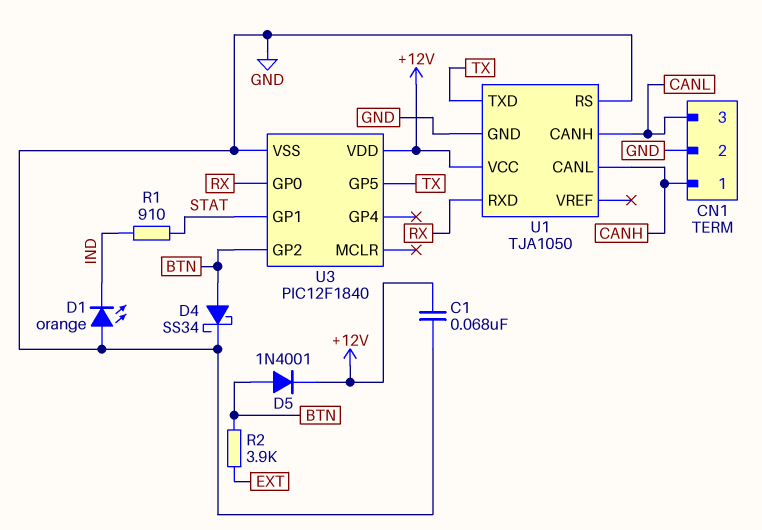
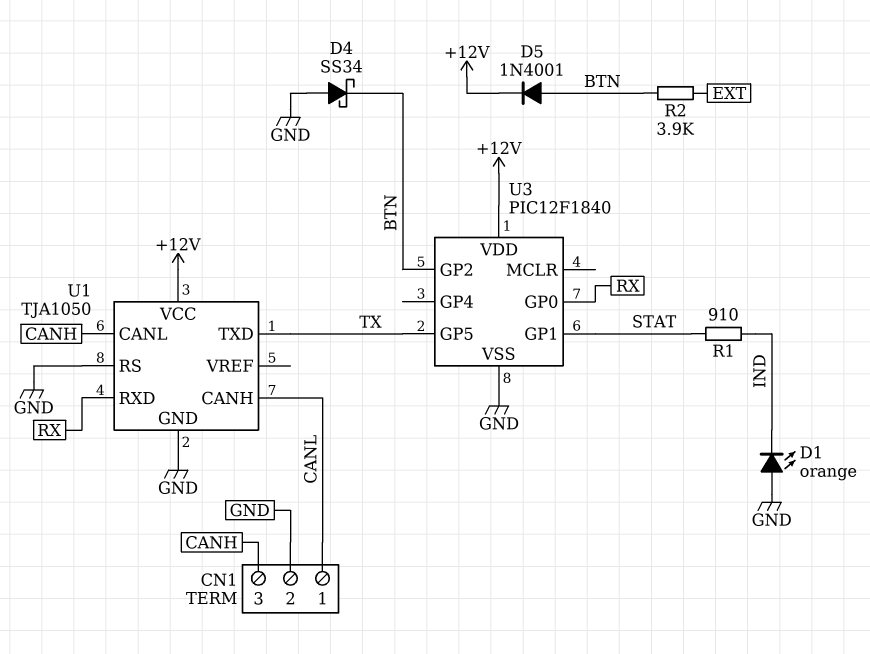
C1: 68nF (+12V, GND) -> none
CN1 pin 1: CANH -> CANL
CN1 pin 3: CANL -> CANH
D4: schottky SS34 (A BTN, K GND) -> schottky SS34 (A GND, K BTN)

